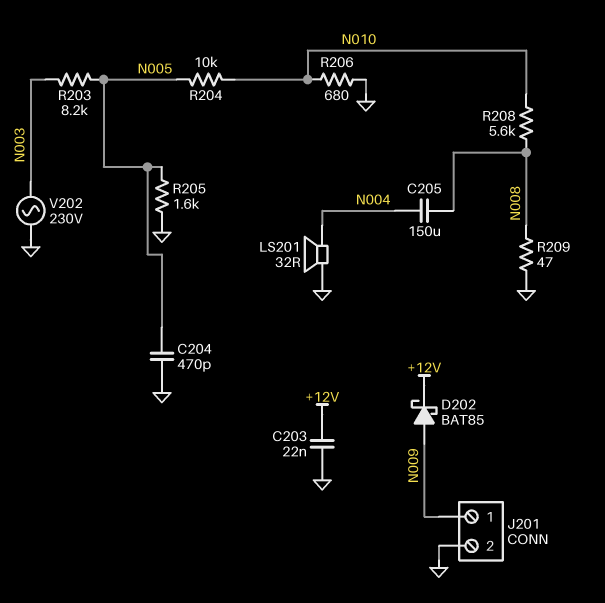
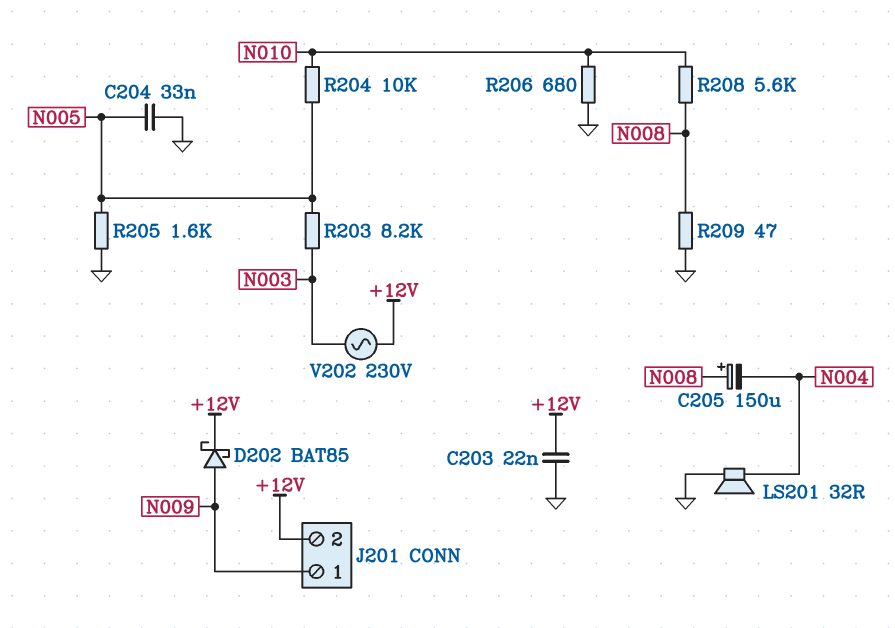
C204: 470pF (GND, N005) -> 33nF (GND, N005)
C205: 150uF (N004, N008) -> 150uF (plus N008, minus N004)
J201 pin 2: GND -> +12V
V202: AC 230V (GND, N003) -> AC 230V (+12V, N003)

